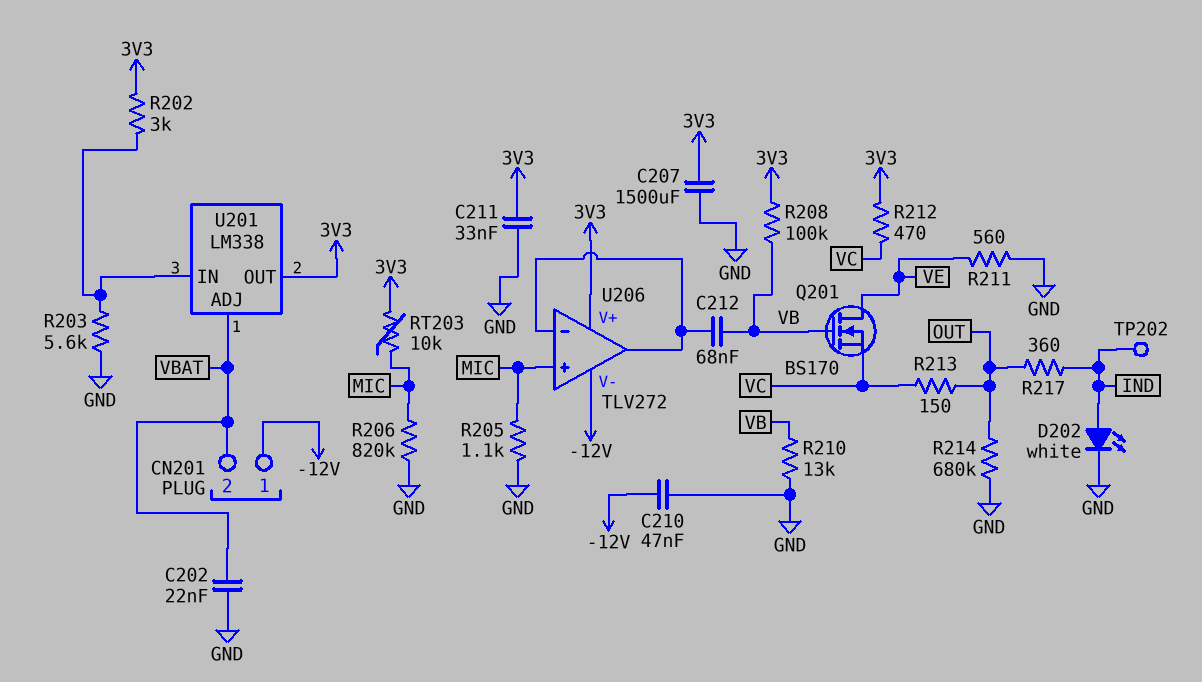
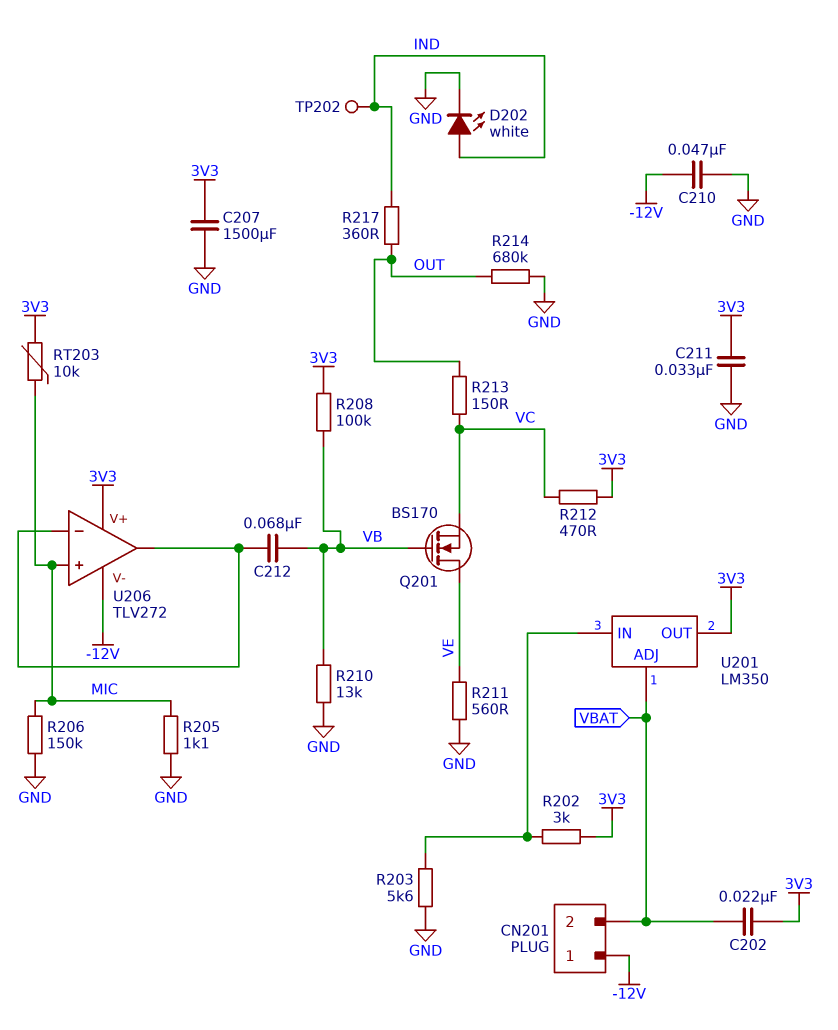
C202: 22nF (GND, VBAT) -> 22nF (3V3, VBAT)
R206: 820k (GND, MIC) -> 150k (GND, MIC)
U201: LM338 -> LM350

